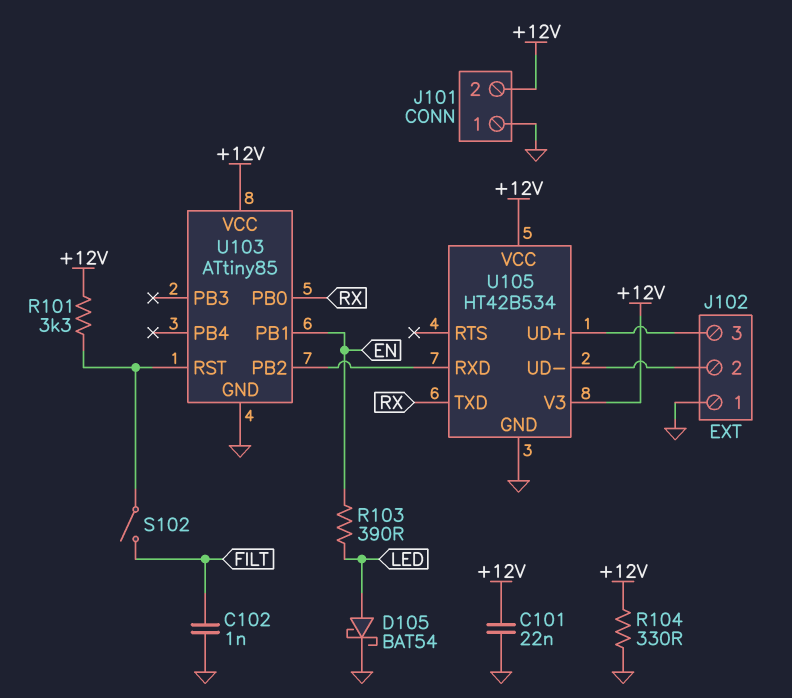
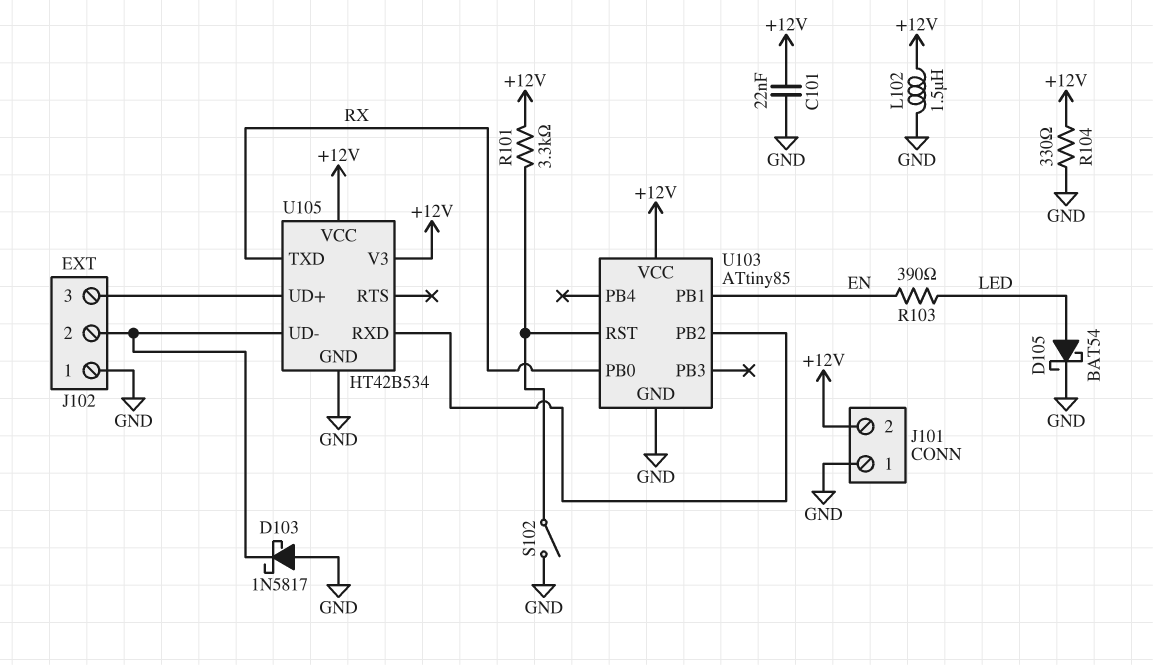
C102: 1nF (FILT, GND) -> none
D103: none -> schottky 1N5817 (A GND, K J102/2)
L102: none -> 1.5uH (+12V, GND)
S102: switch (FILT, U103/RST) -> switch (GND, U103/RST)

